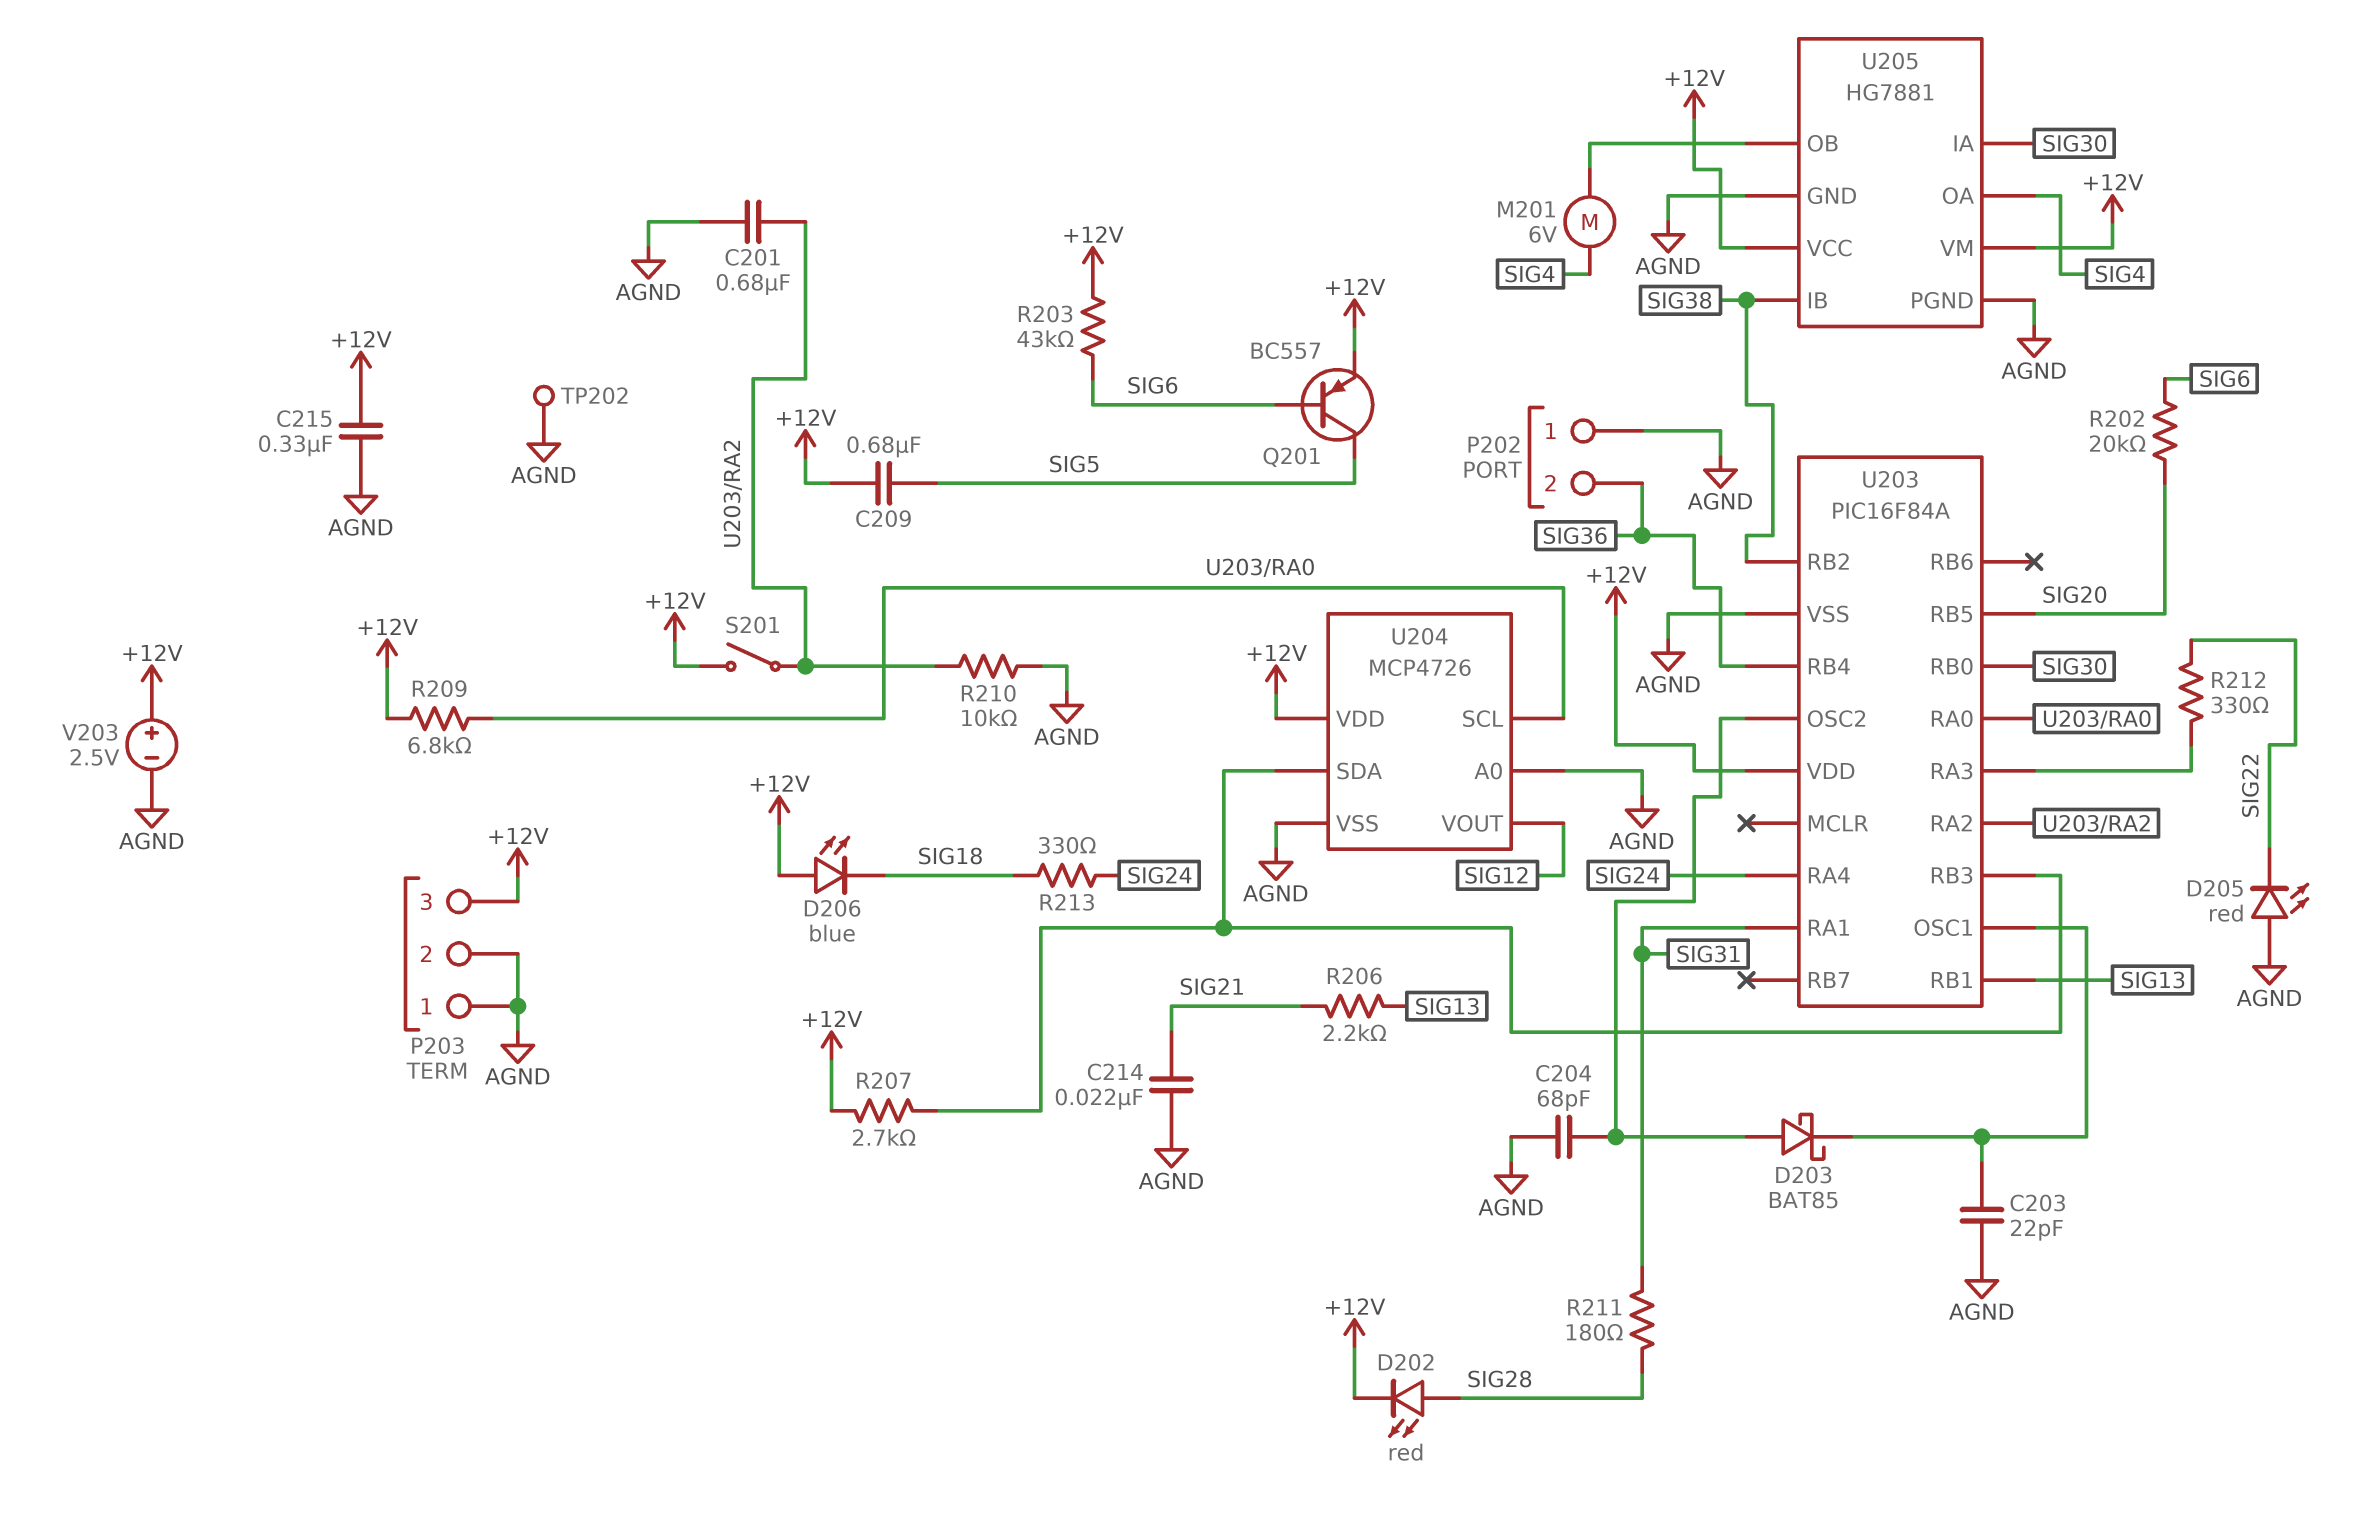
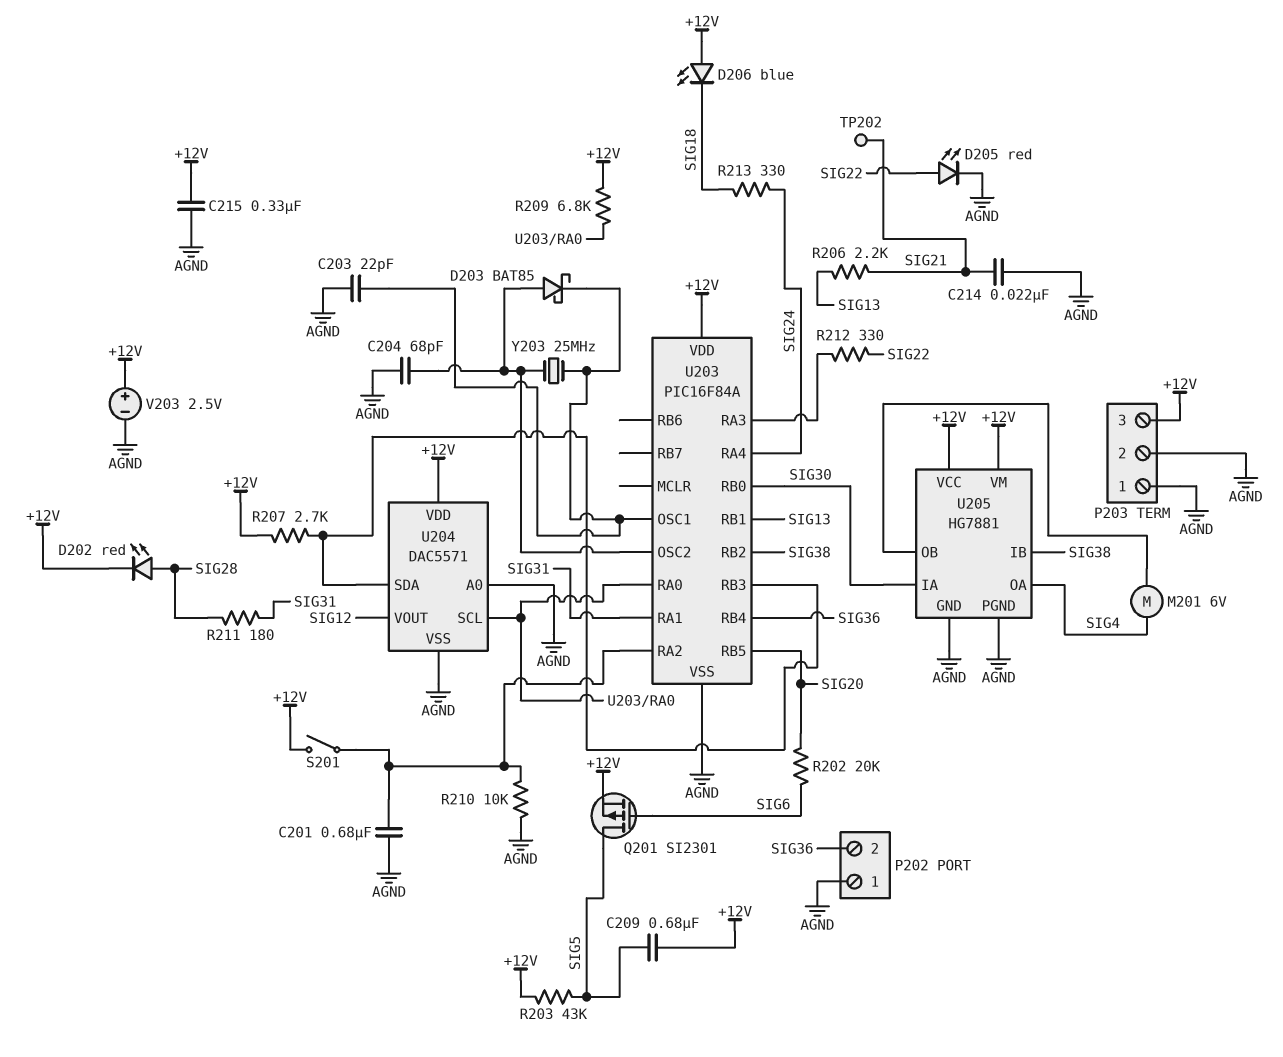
D205: LED red (A AGND, K SIG22) -> LED red (A SIG22, K AGND)
Q201: PNP BC557 (B SIG6, C SIG5, E +12V) -> PMOS SI2301 (G SIG6, D SIG5, S +12V)
R203: 43k (+12V, SIG6) -> 43k (+12V, SIG5)
TP202: test point (AGND) -> test point (SIG21)
U204: MCP4726 -> DAC5571
Y203: none -> 25MHz (U203/OSC1, U203/OSC2)

